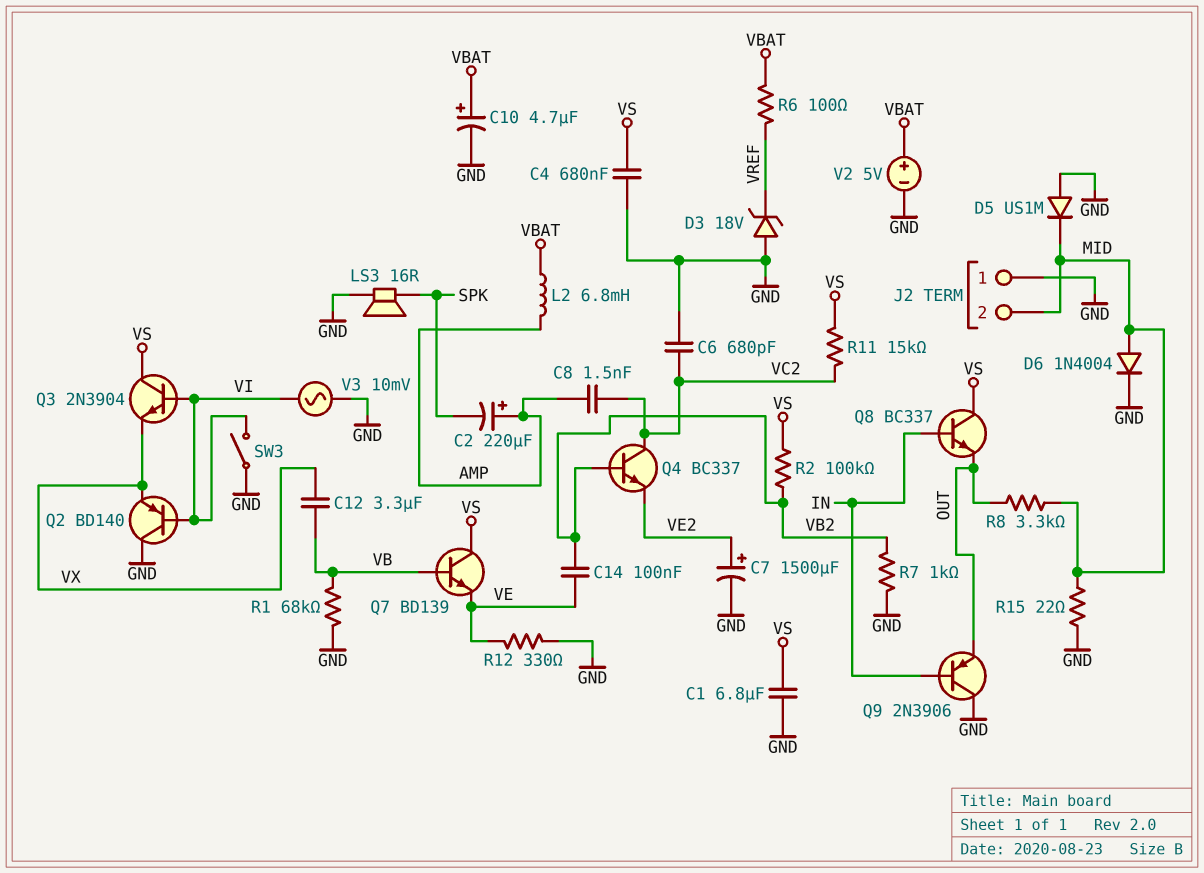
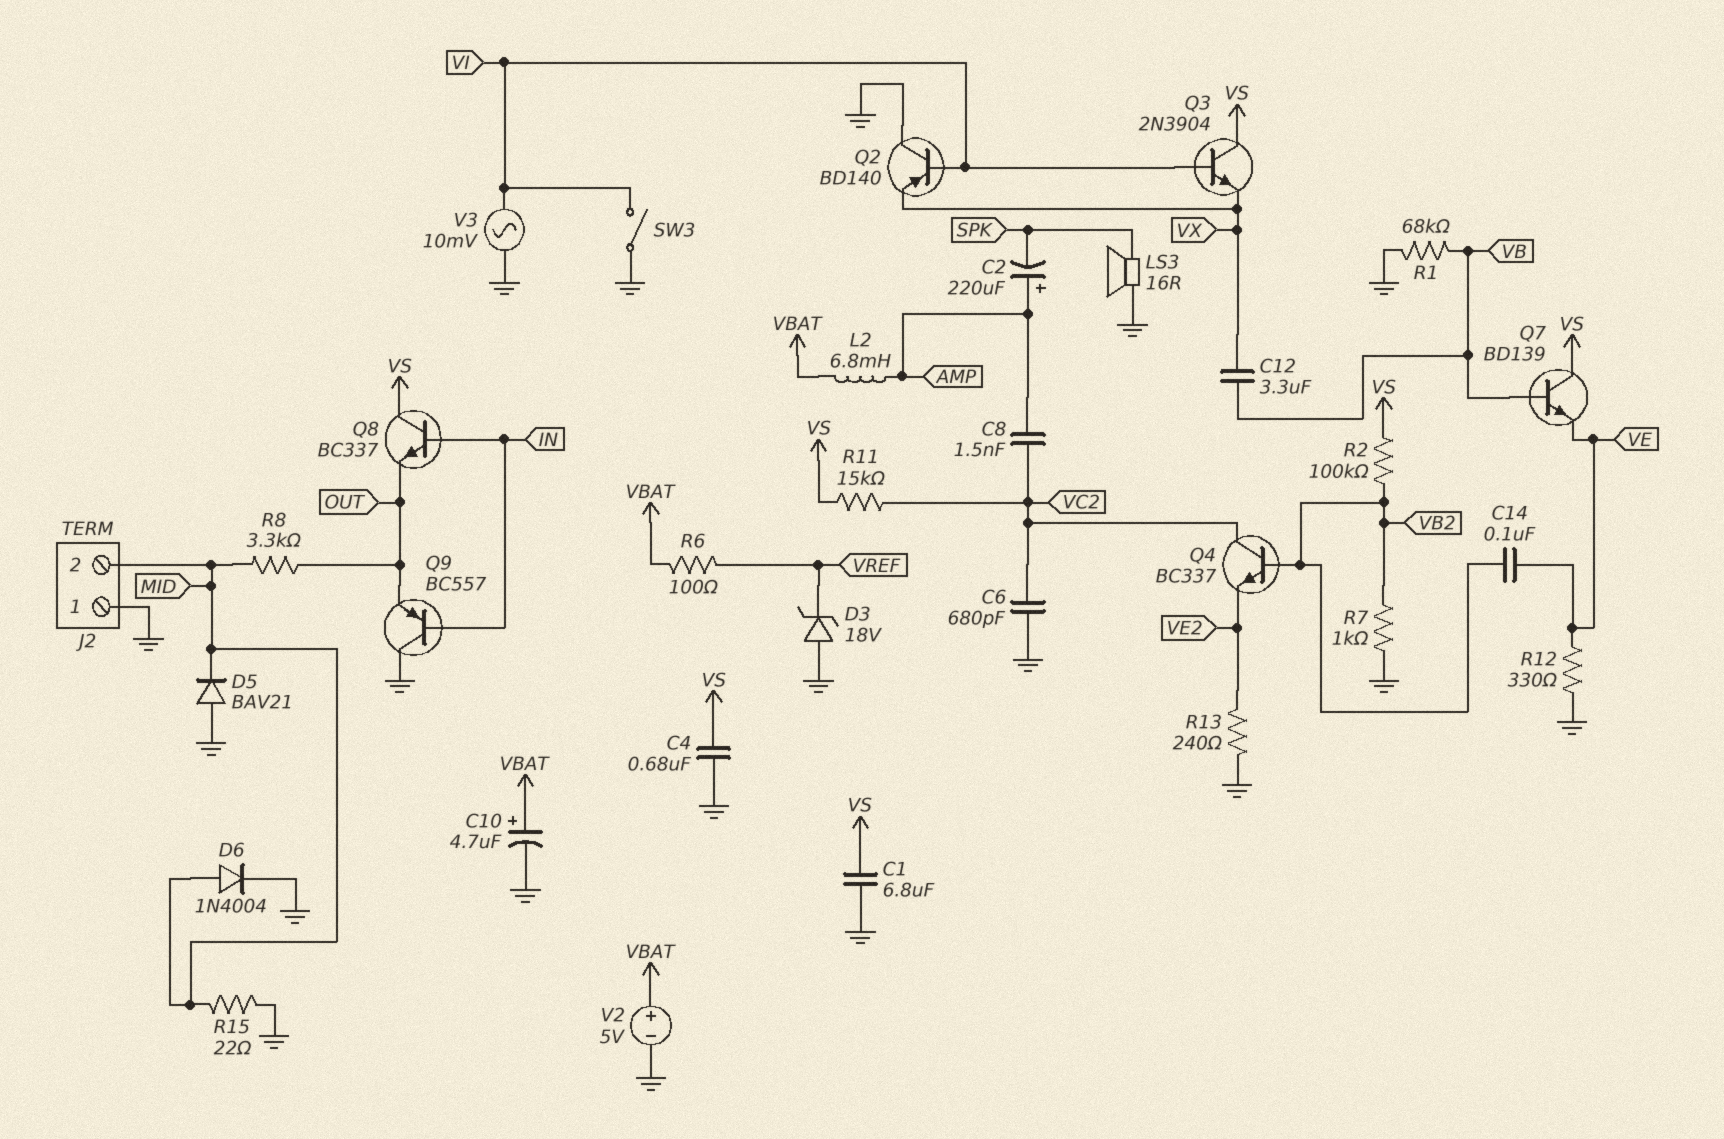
C7: 1500uF (plus VE2, minus GND) -> none
D5: diode US1M (A GND, K MID) -> diode BAV21 (A GND, K MID)
Q9: PNP 2N3906 (B IN, C GND, E OUT) -> PNP BC557 (B IN, C GND, E OUT)
R13: none -> 240 (GND, VE2)

